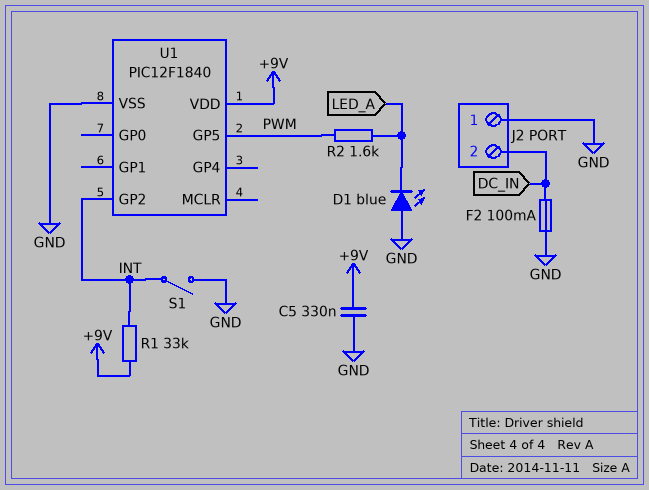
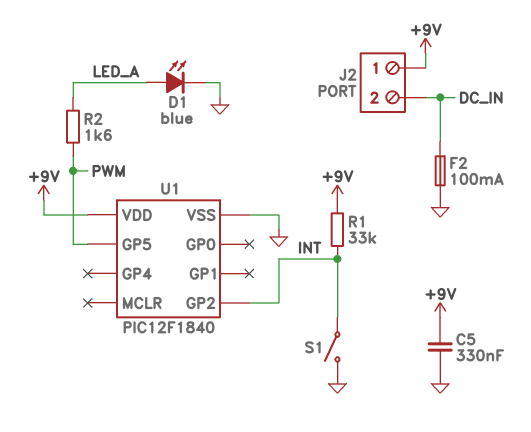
D1: LED blue (A GND, K LED_A) -> LED blue (A LED_A, K GND)
J2 pin 1: GND -> +9V

